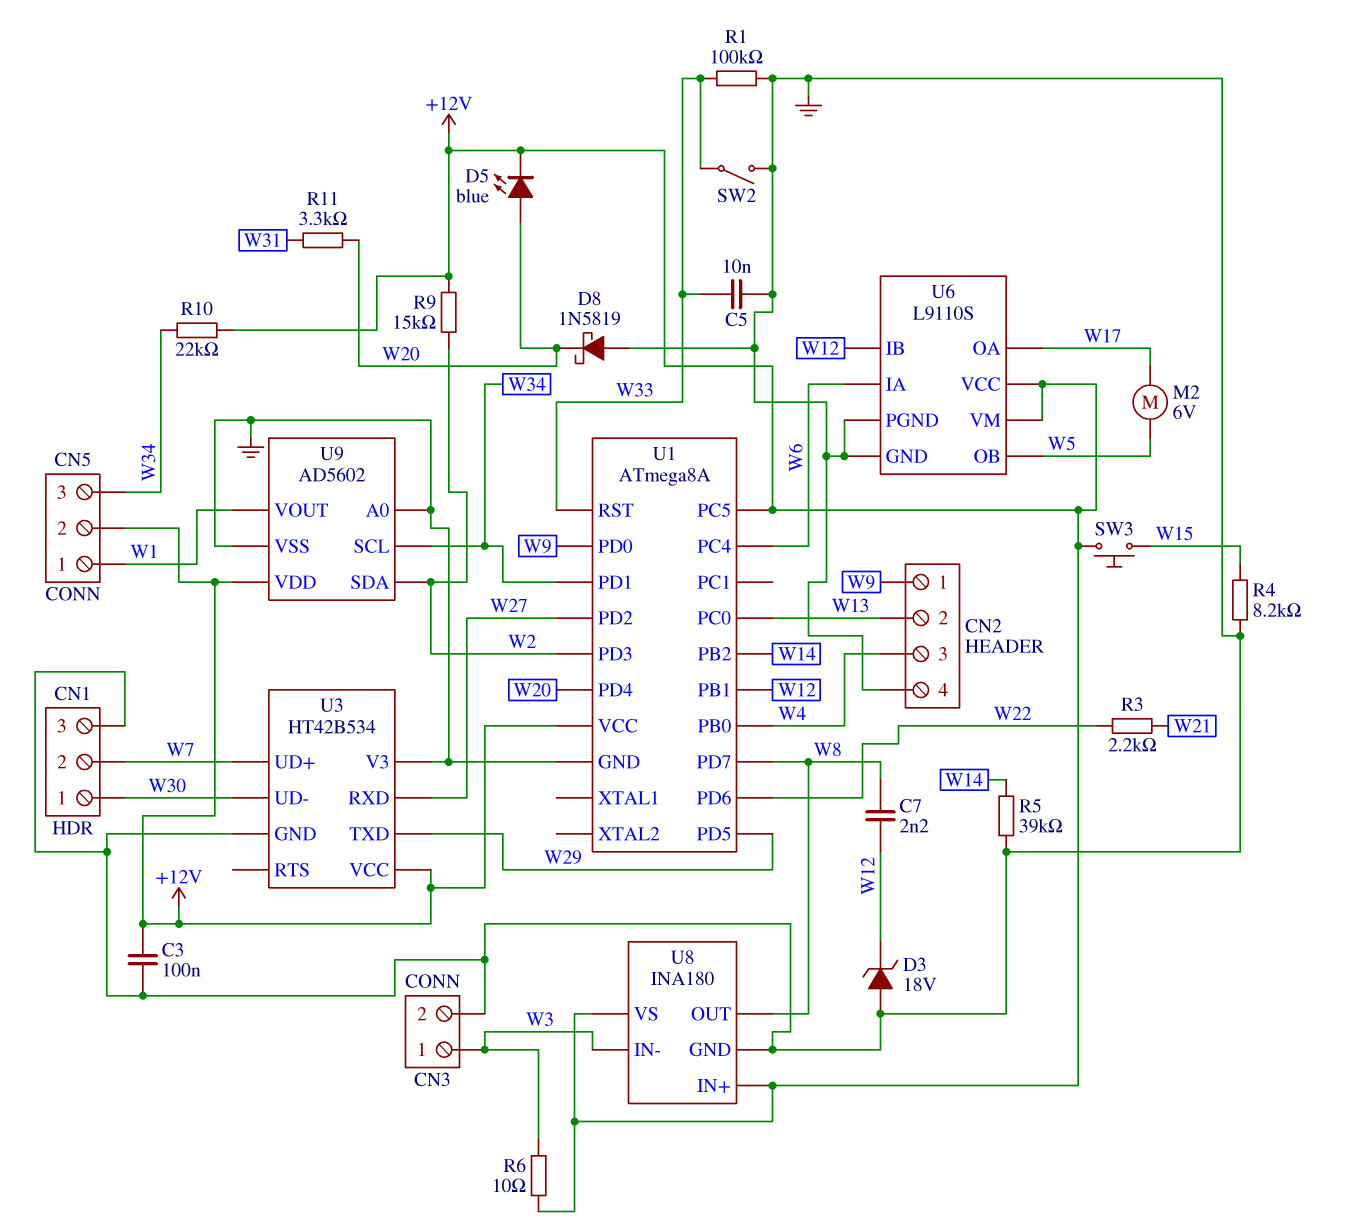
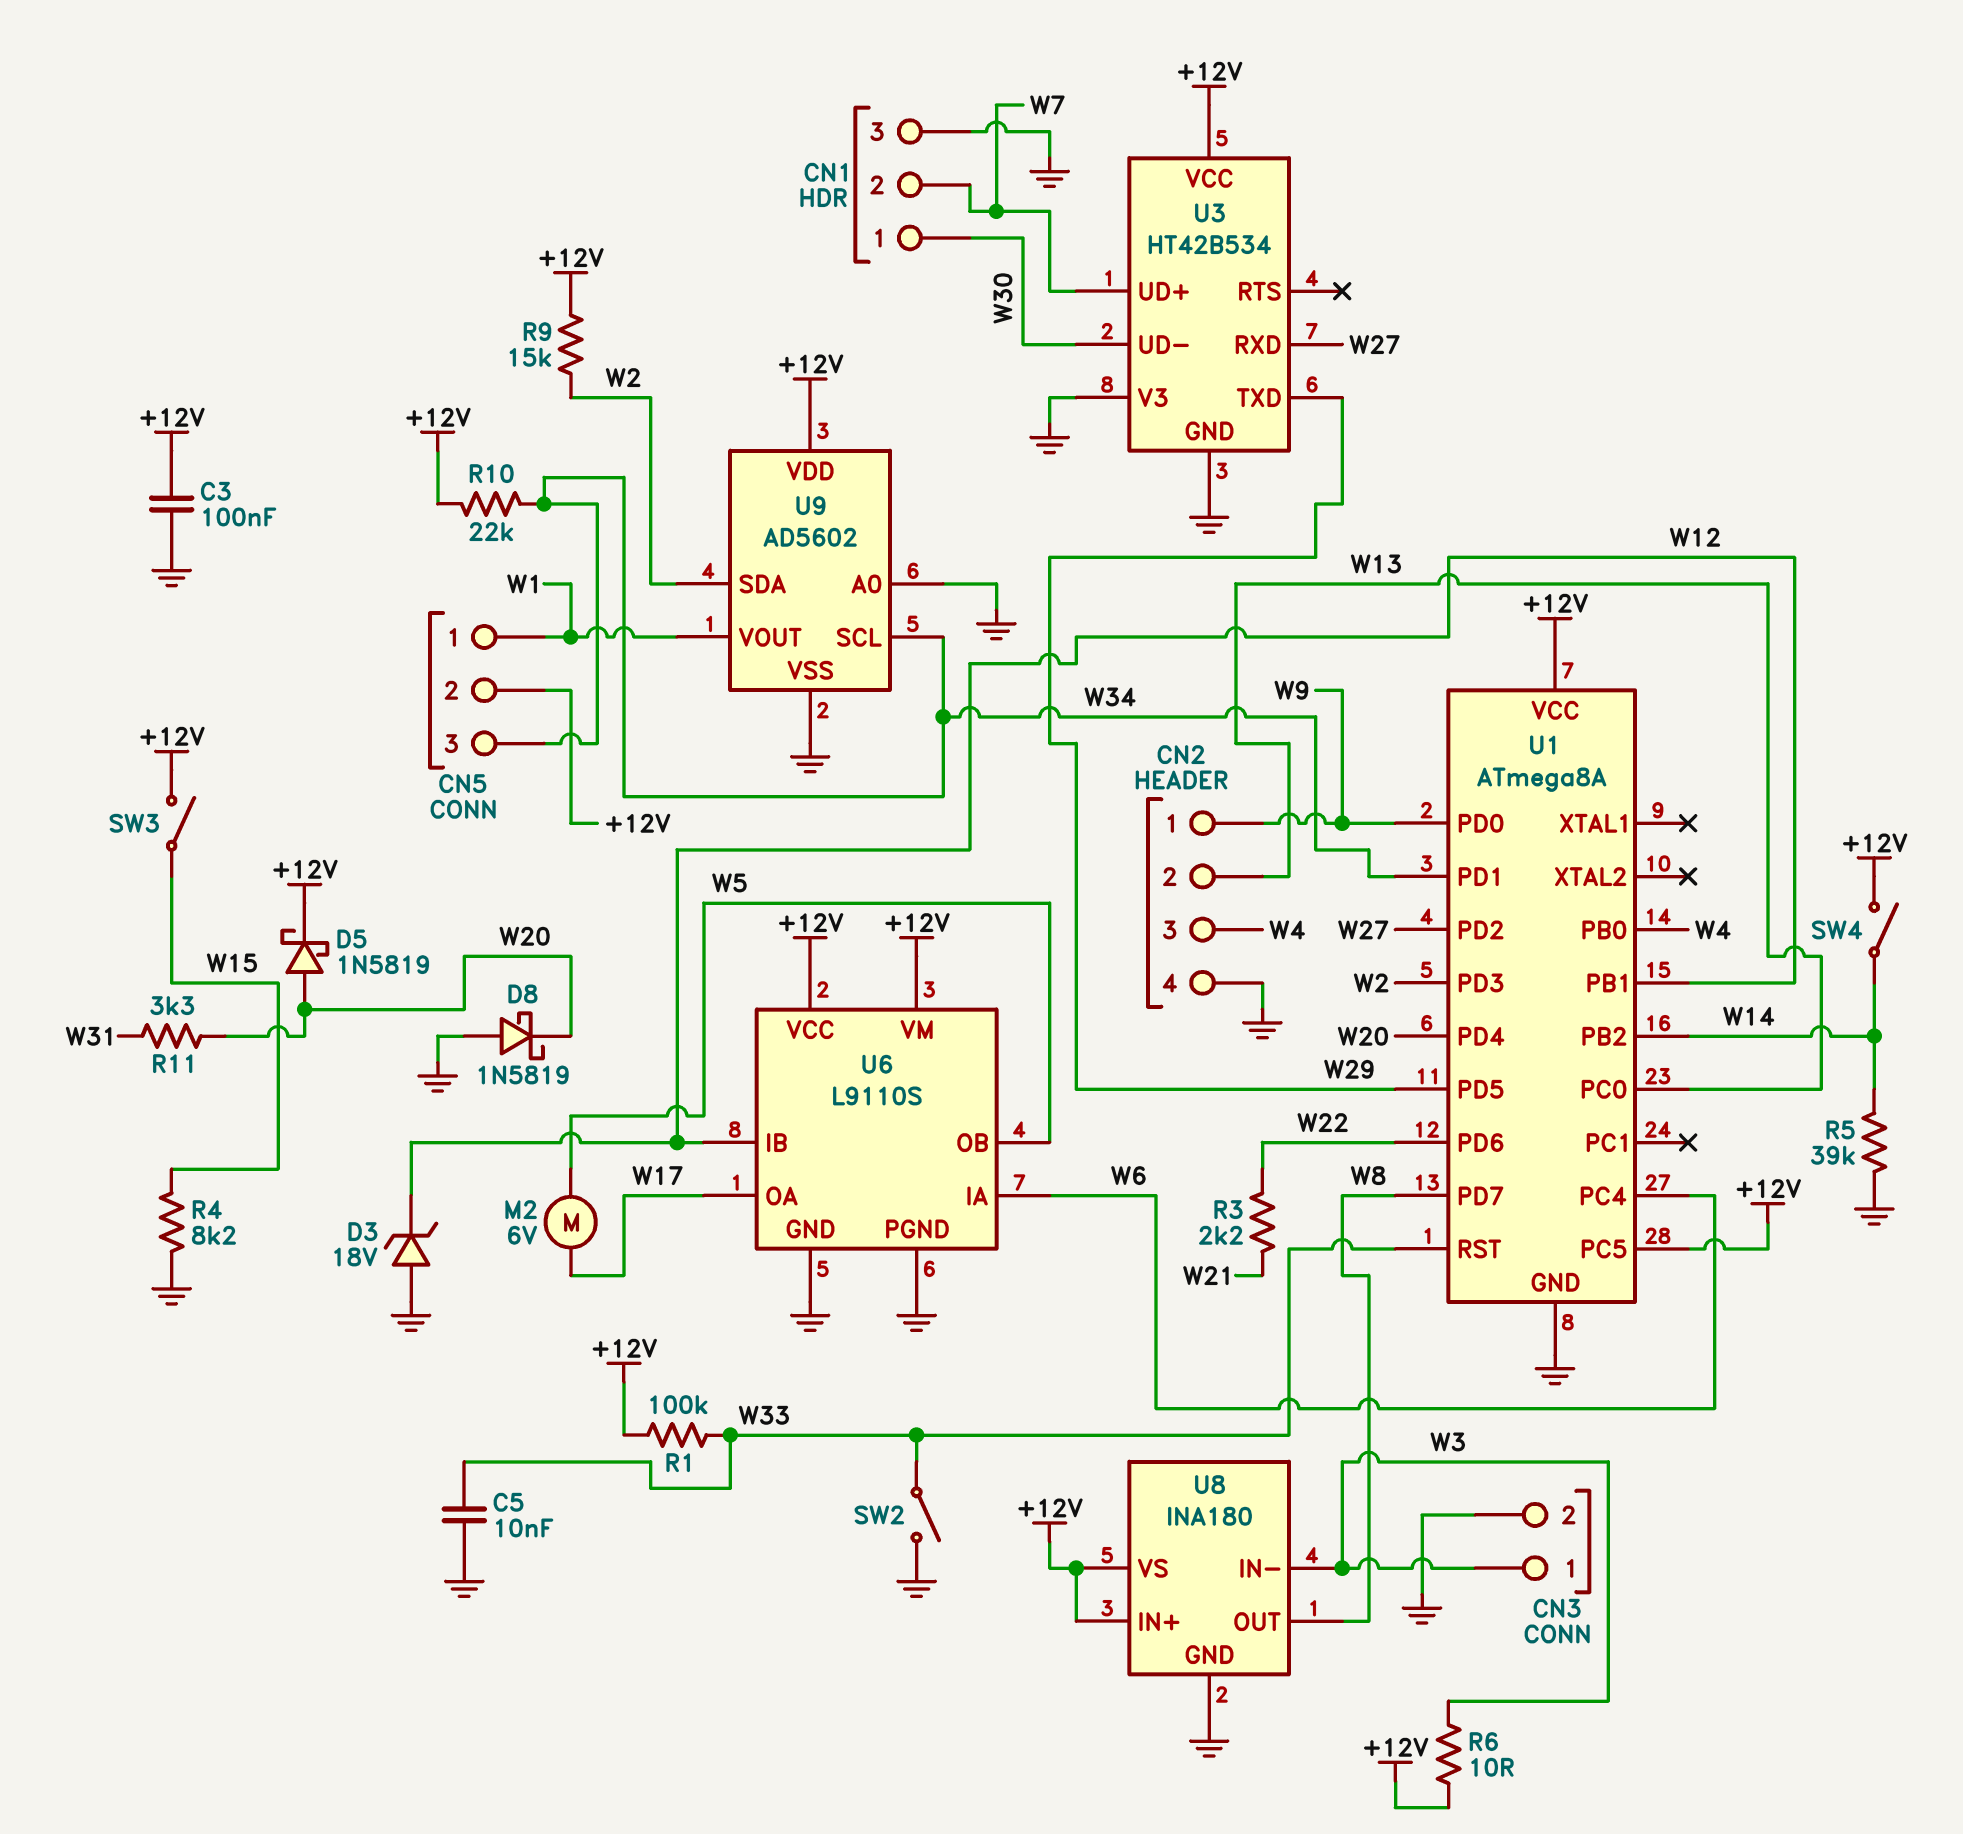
C7: 2.2nF (W8, W12) -> none
D5: LED blue (A W20, K +12V) -> schottky 1N5819 (A W20, K +12V)
R1: 100k (GND, W33) -> 100k (+12V, W33)
SW3: button (+12V, W15) -> switch (+12V, W15)
SW4: none -> switch (+12V, W14)

